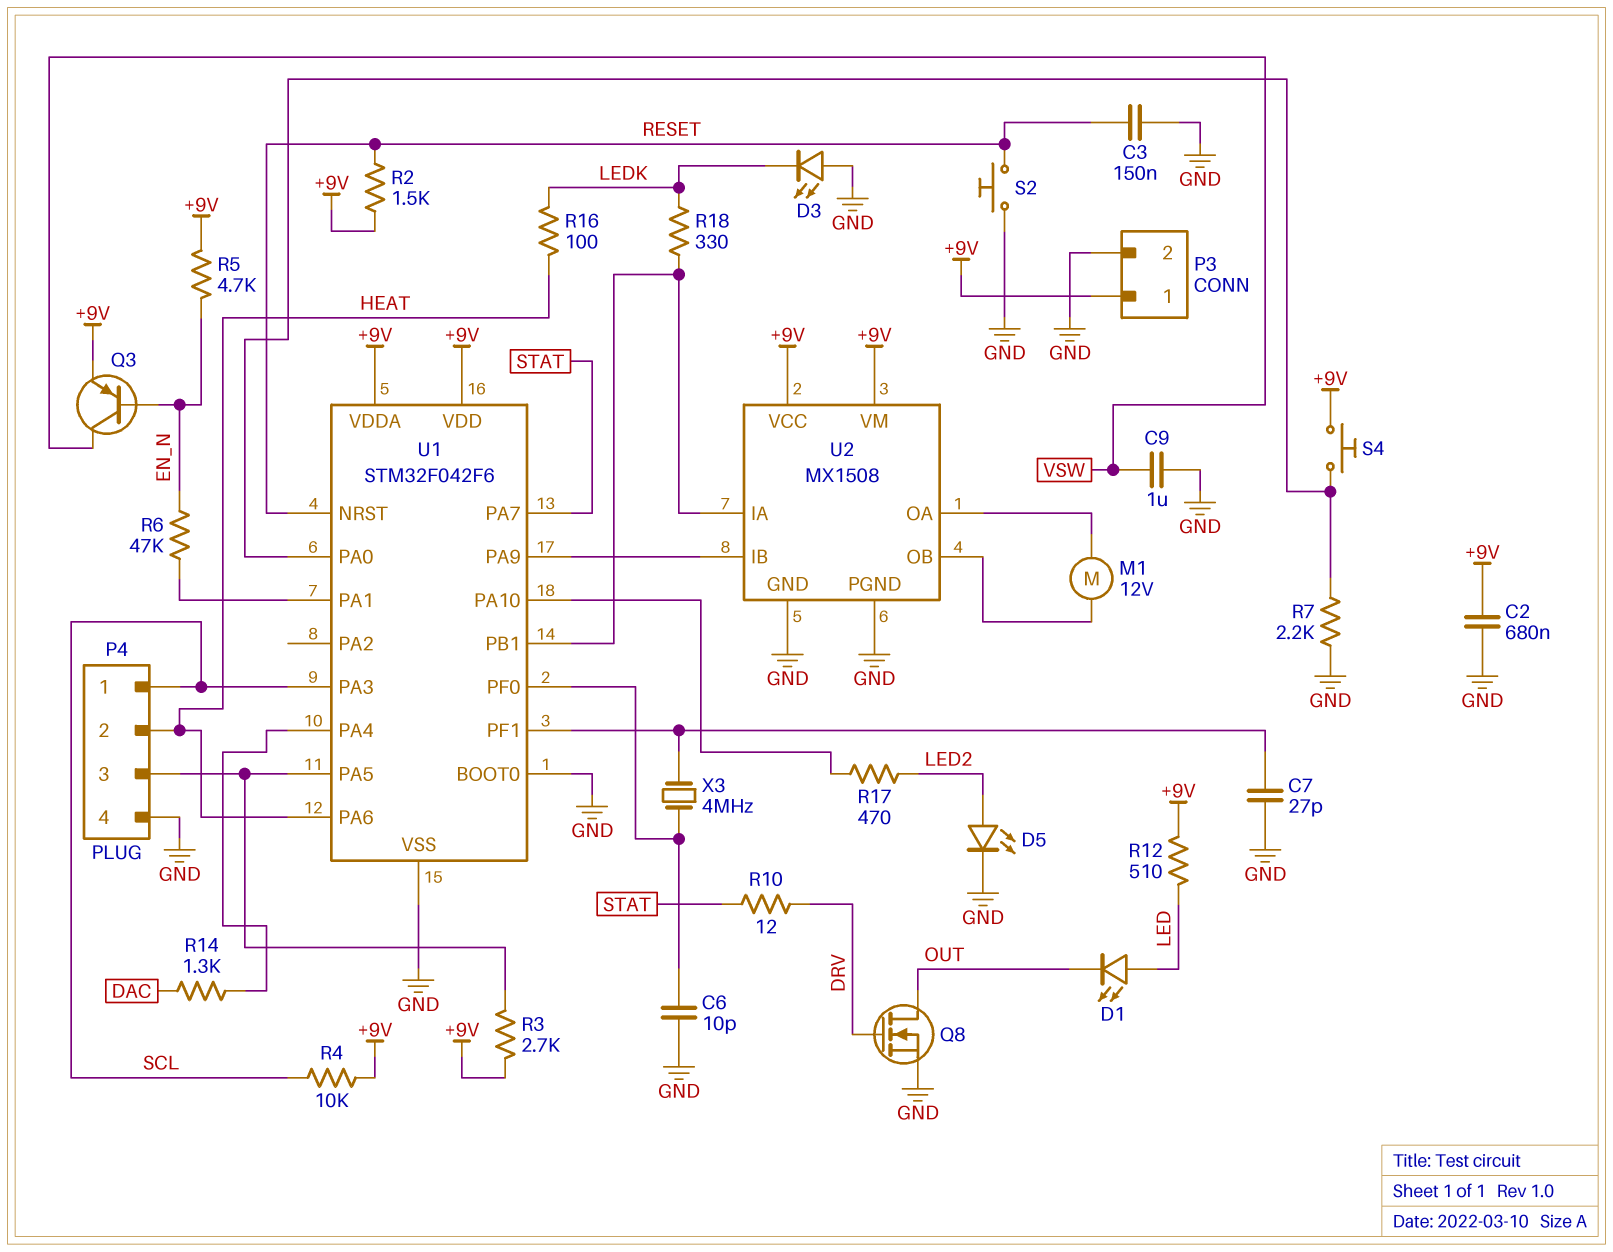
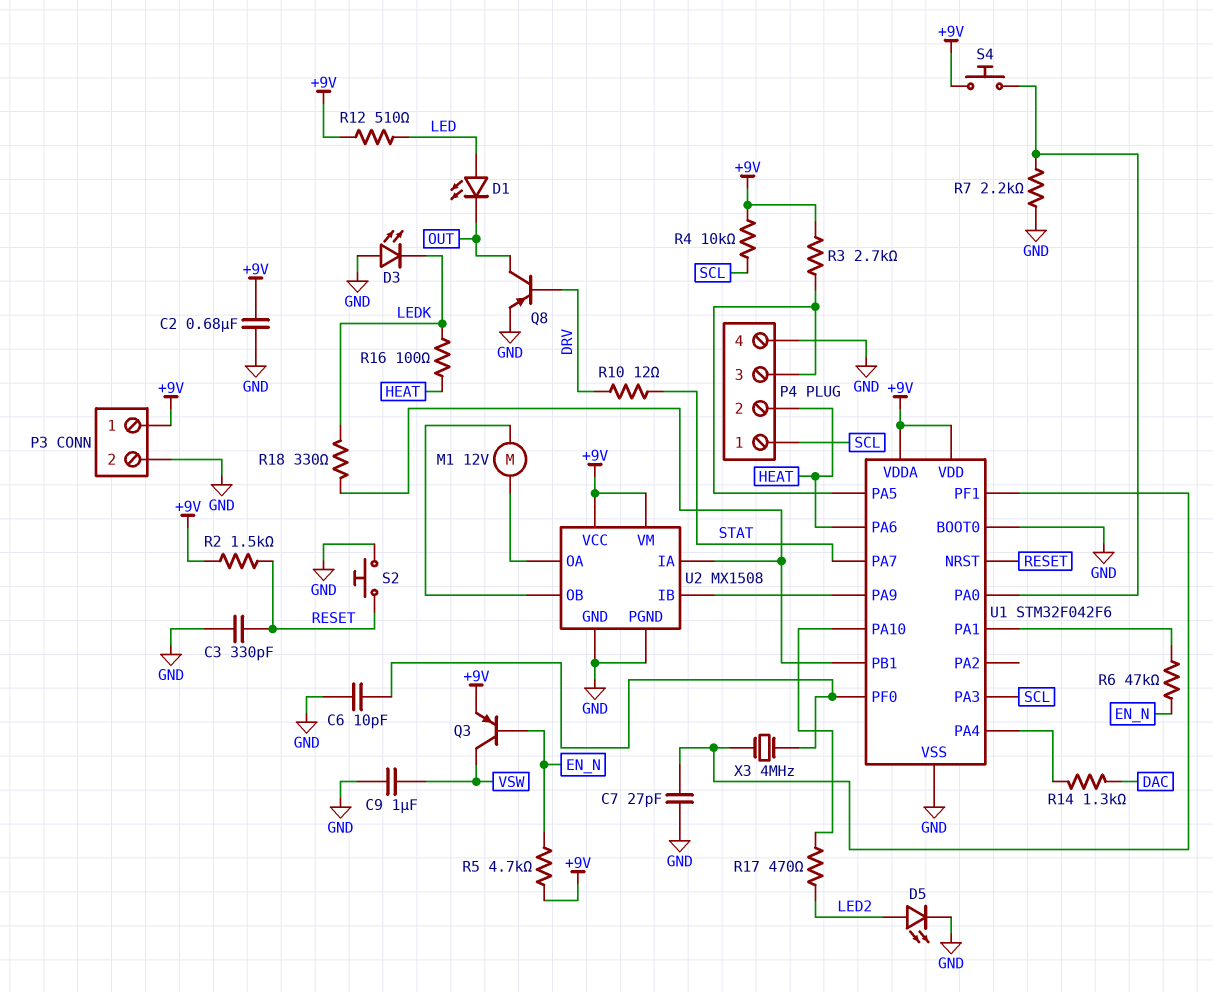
C3: 150nF (GND, RESET) -> 330pF (GND, RESET)
Q8: NMOS (G DRV, D OUT, S GND) -> PNP (B DRV, C OUT, E GND)

